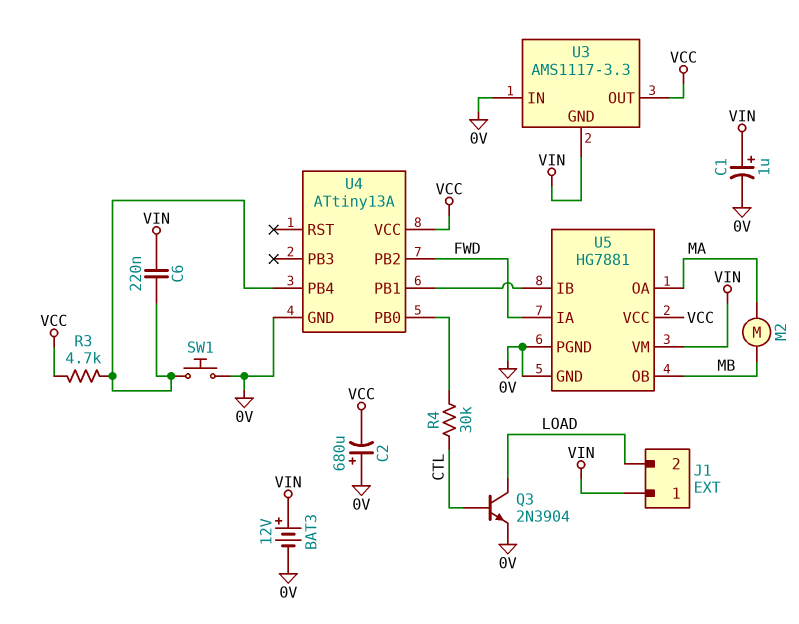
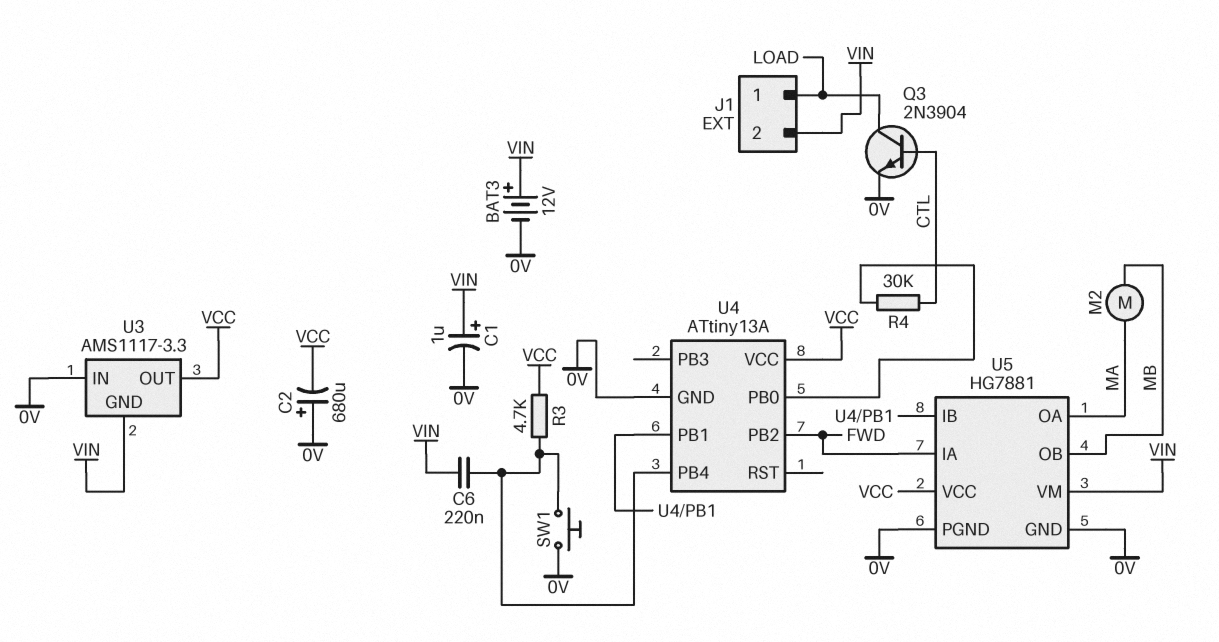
J1 pin 1: VIN -> LOAD
J1 pin 2: LOAD -> VIN

